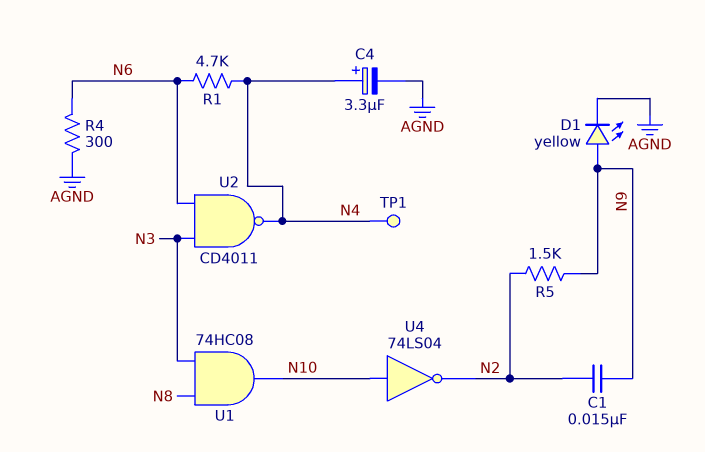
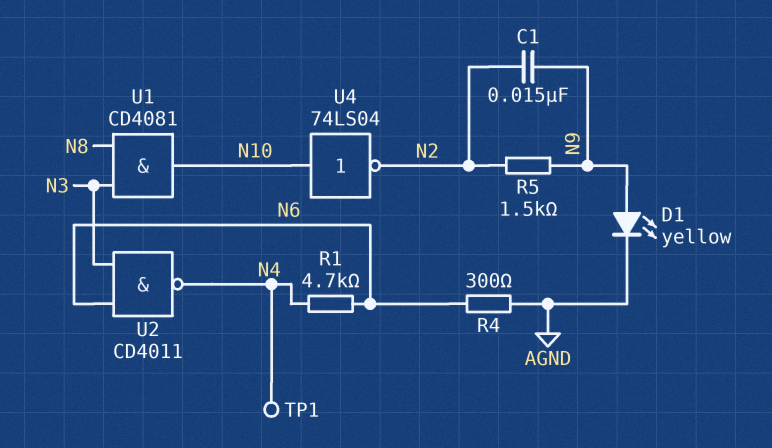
C4: 3.3uF (plus N4, minus AGND) -> none
U1: AND 74HC08 (in N3, in N8, out N10) -> AND CD4081 (in N3, in N8, out N10)

